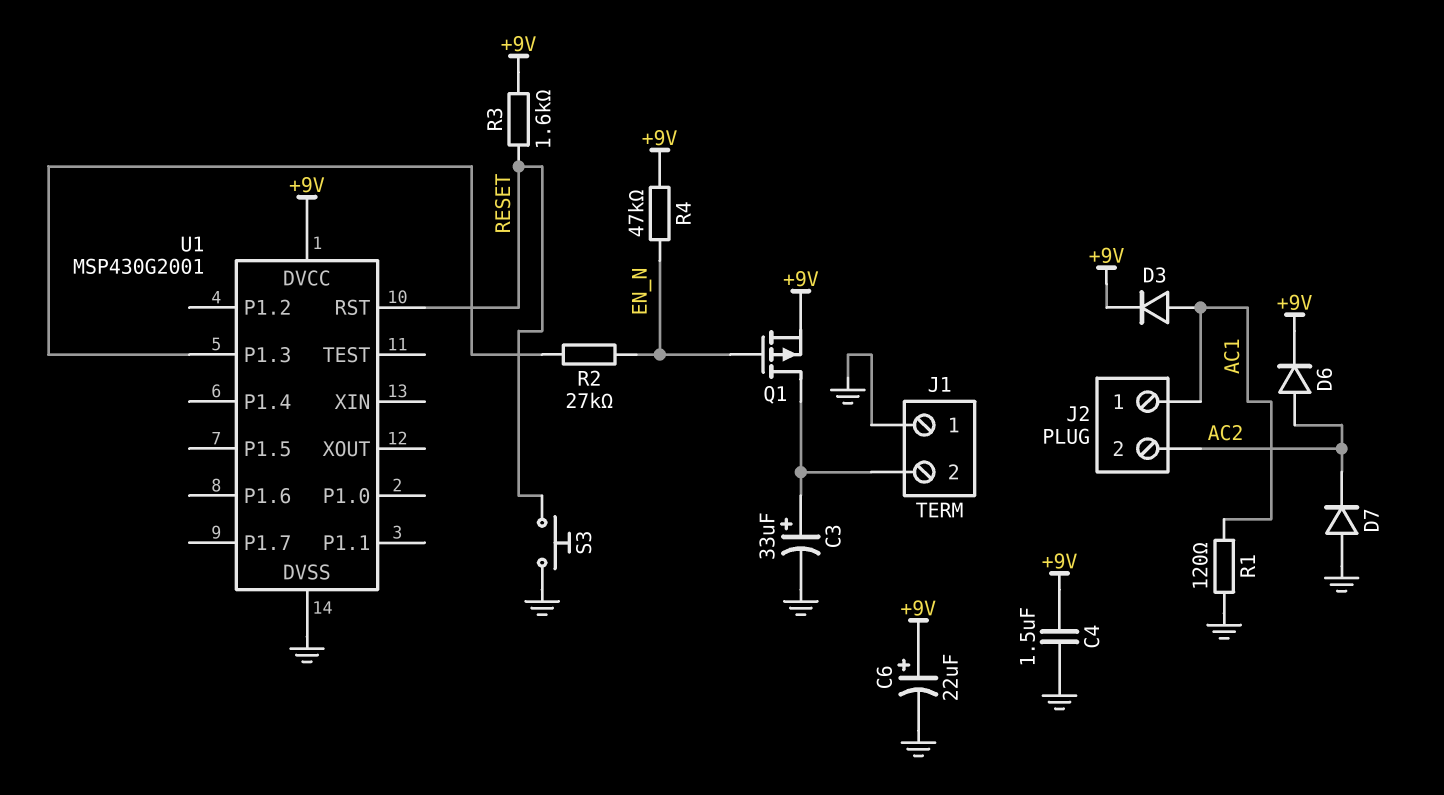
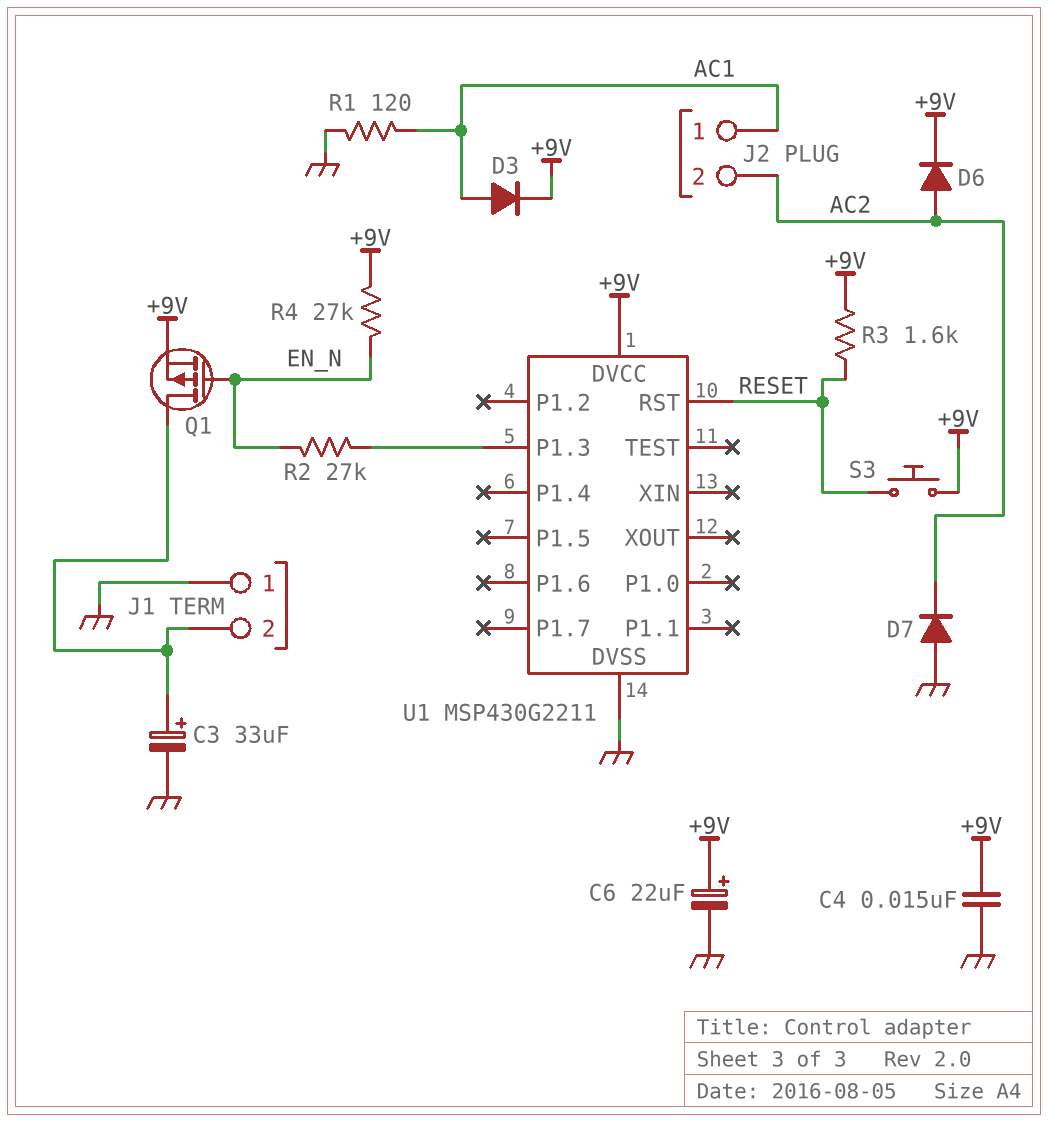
C4: 1.5uF (+9V, GND) -> 15nF (+9V, GND)
R4: 47k (+9V, EN_N) -> 27k (+9V, EN_N)
S3: button (GND, RESET) -> button (+9V, RESET)
U1: MSP430G2001 -> MSP430G2211

